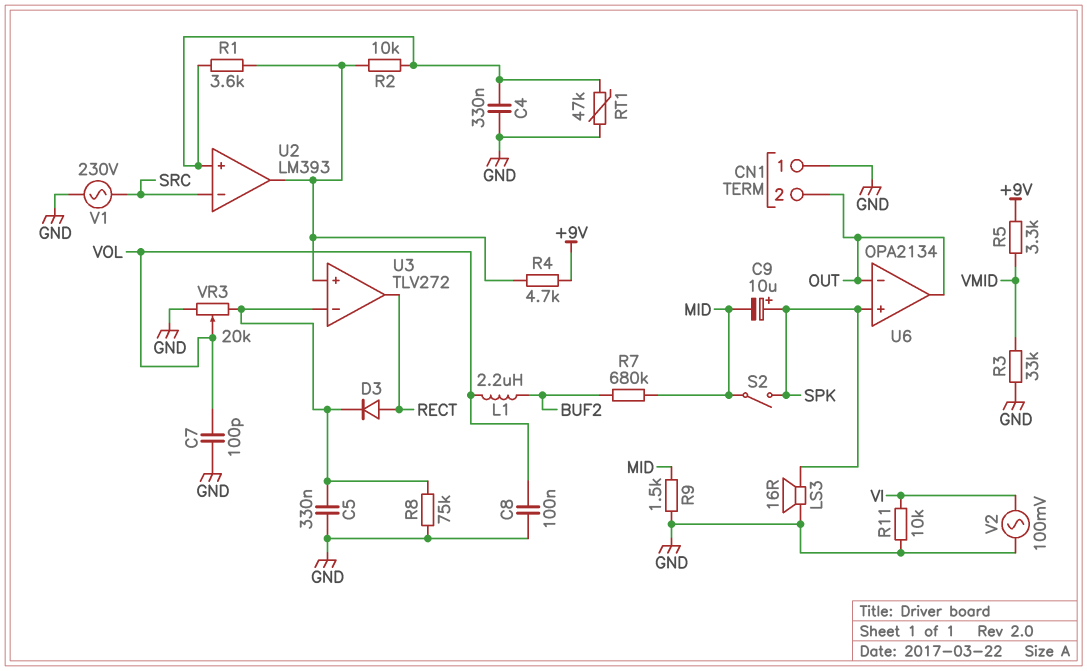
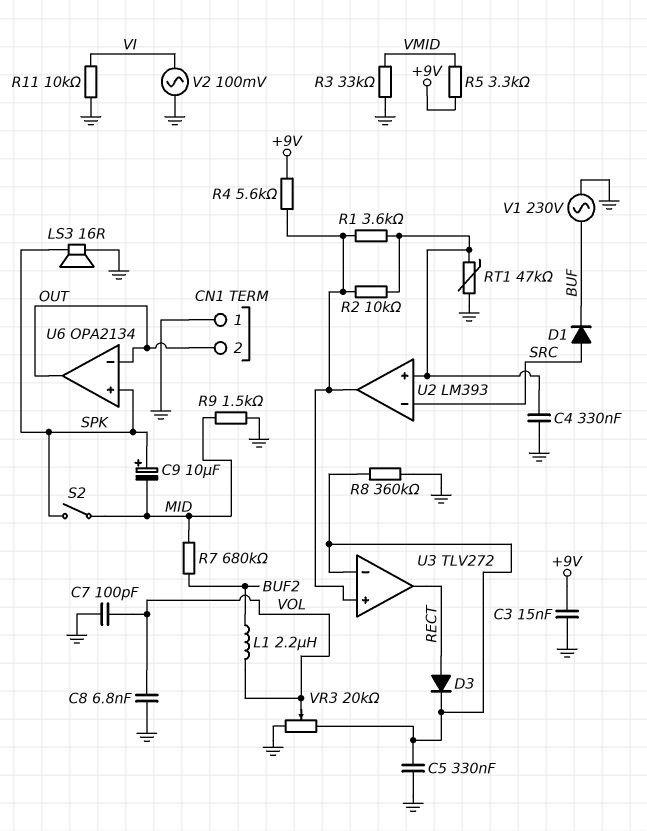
C3: none -> 15nF (+9V, GND)
C8: 100nF (GND, VOL) -> 6.8nF (GND, VOL)
D1: none -> diode (A SRC, K BUF)
R4: 4.7k (+9V, U2/out) -> 5.6k (+9V, U2/out)
R8: 75k (GND, U3/in-) -> 360k (GND, U3/in-)
V1: AC 230V (GND, SRC) -> AC 230V (BUF, GND)

